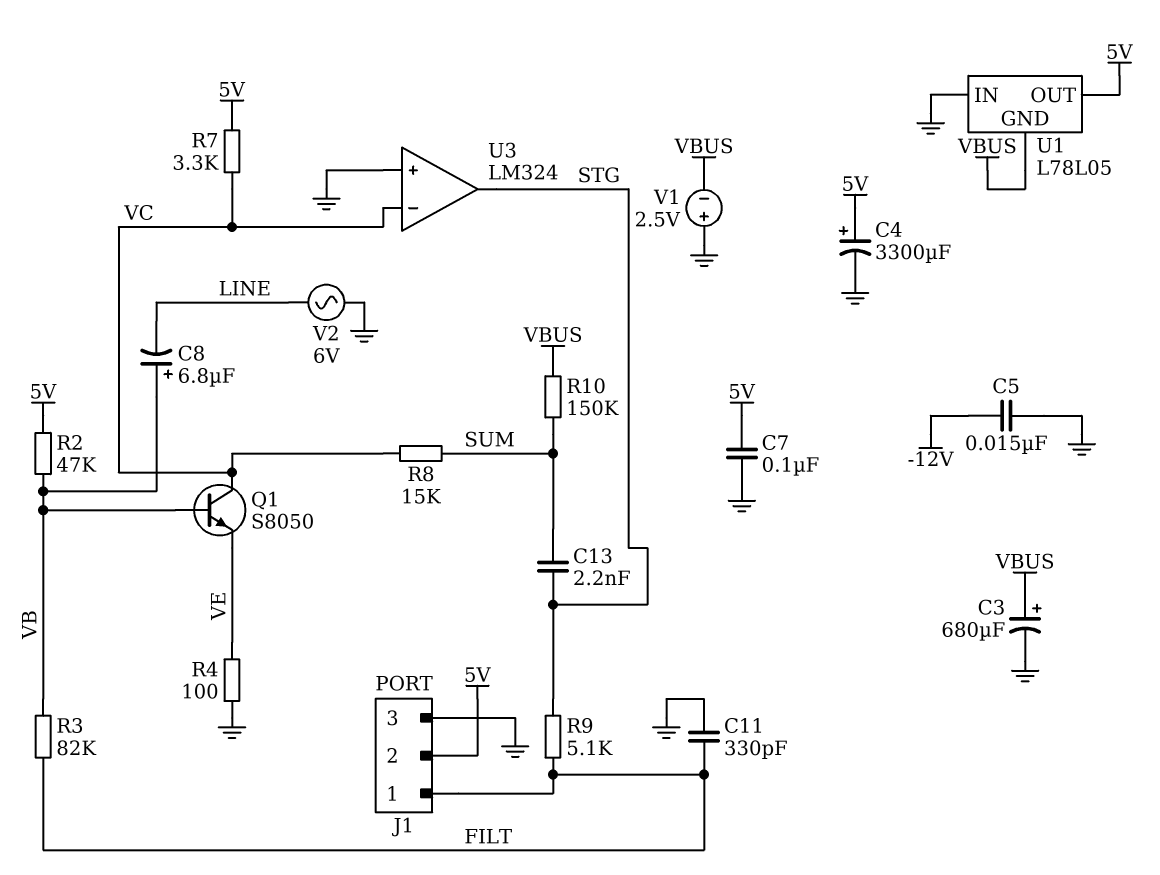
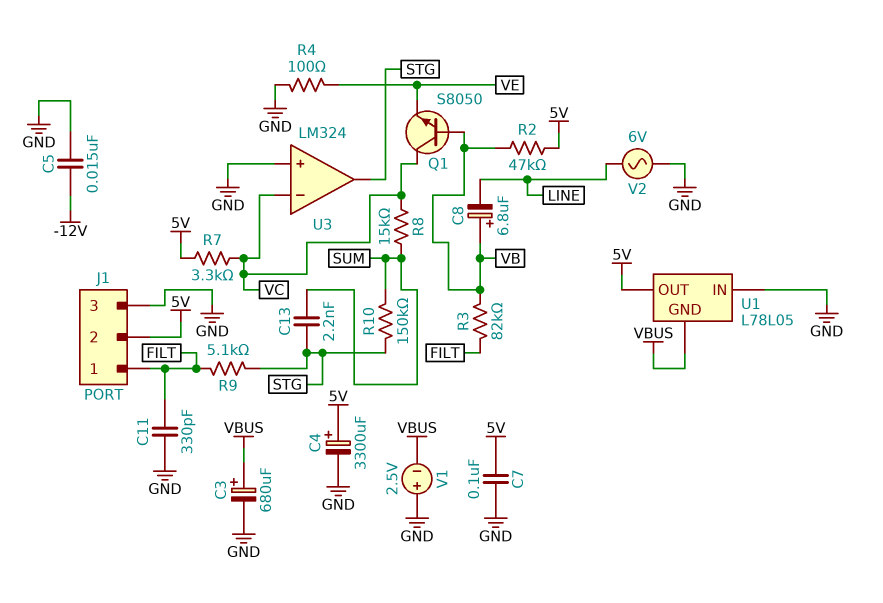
R10: 150k (SUM, VBUS) -> 150k (STG, SUM)

